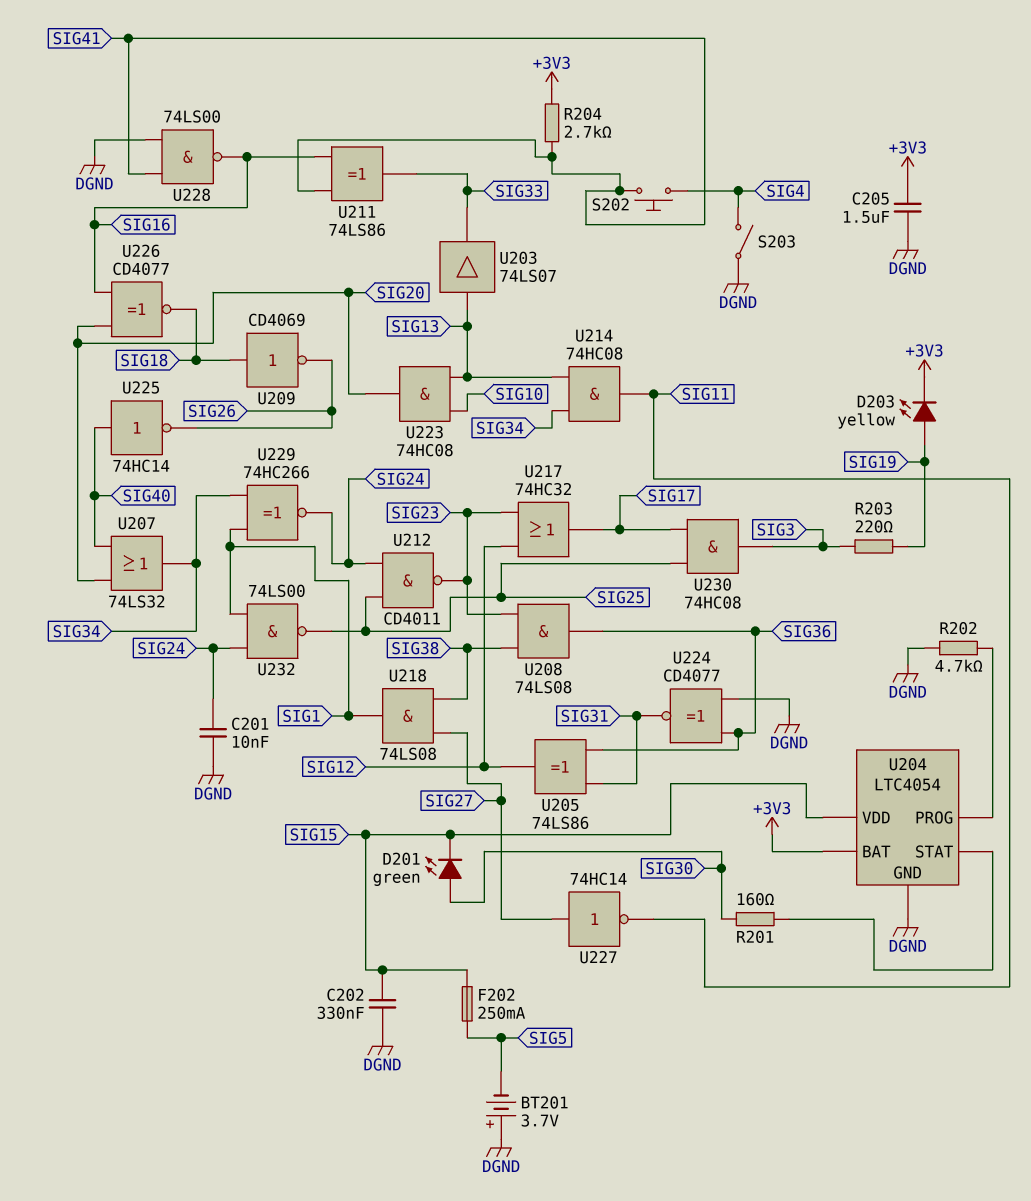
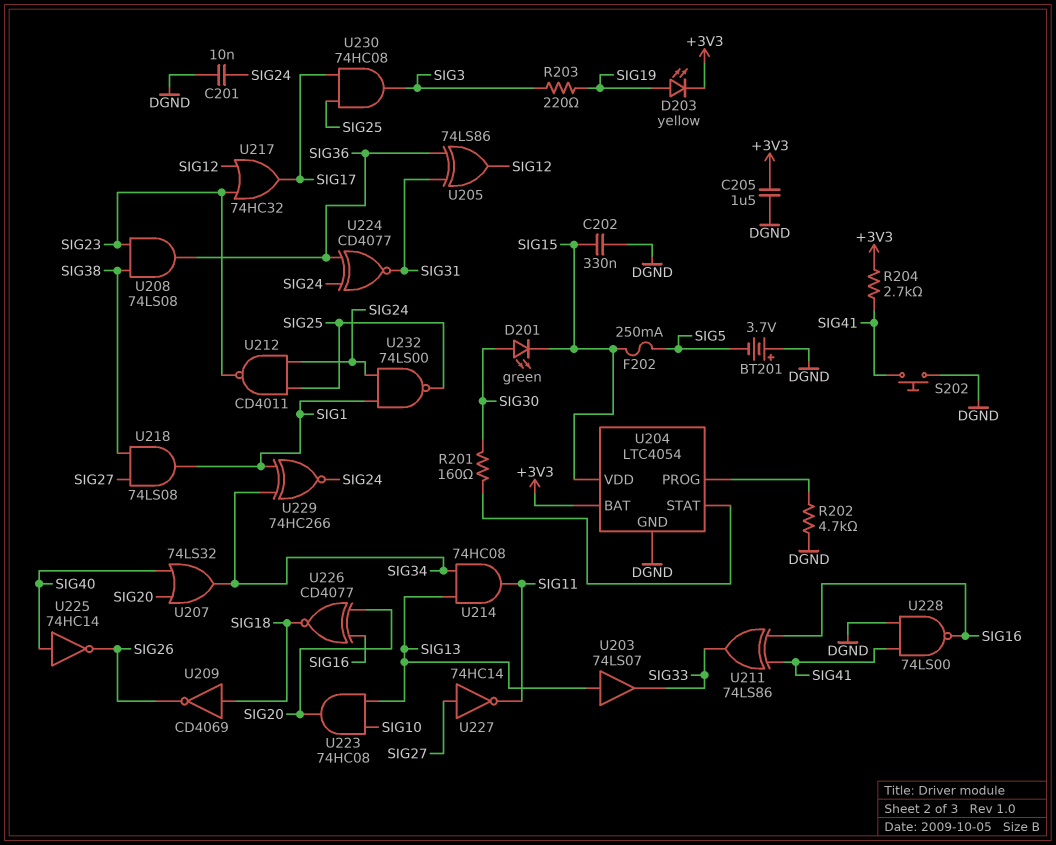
S202: button (SIG4, SIG41) -> button (DGND, SIG41)
S203: switch (DGND, SIG4) -> none
U224: XNOR CD4077 (in DGND, in SIG36, out SIG31) -> XNOR CD4077 (in SIG24, in SIG36, out SIG31)

